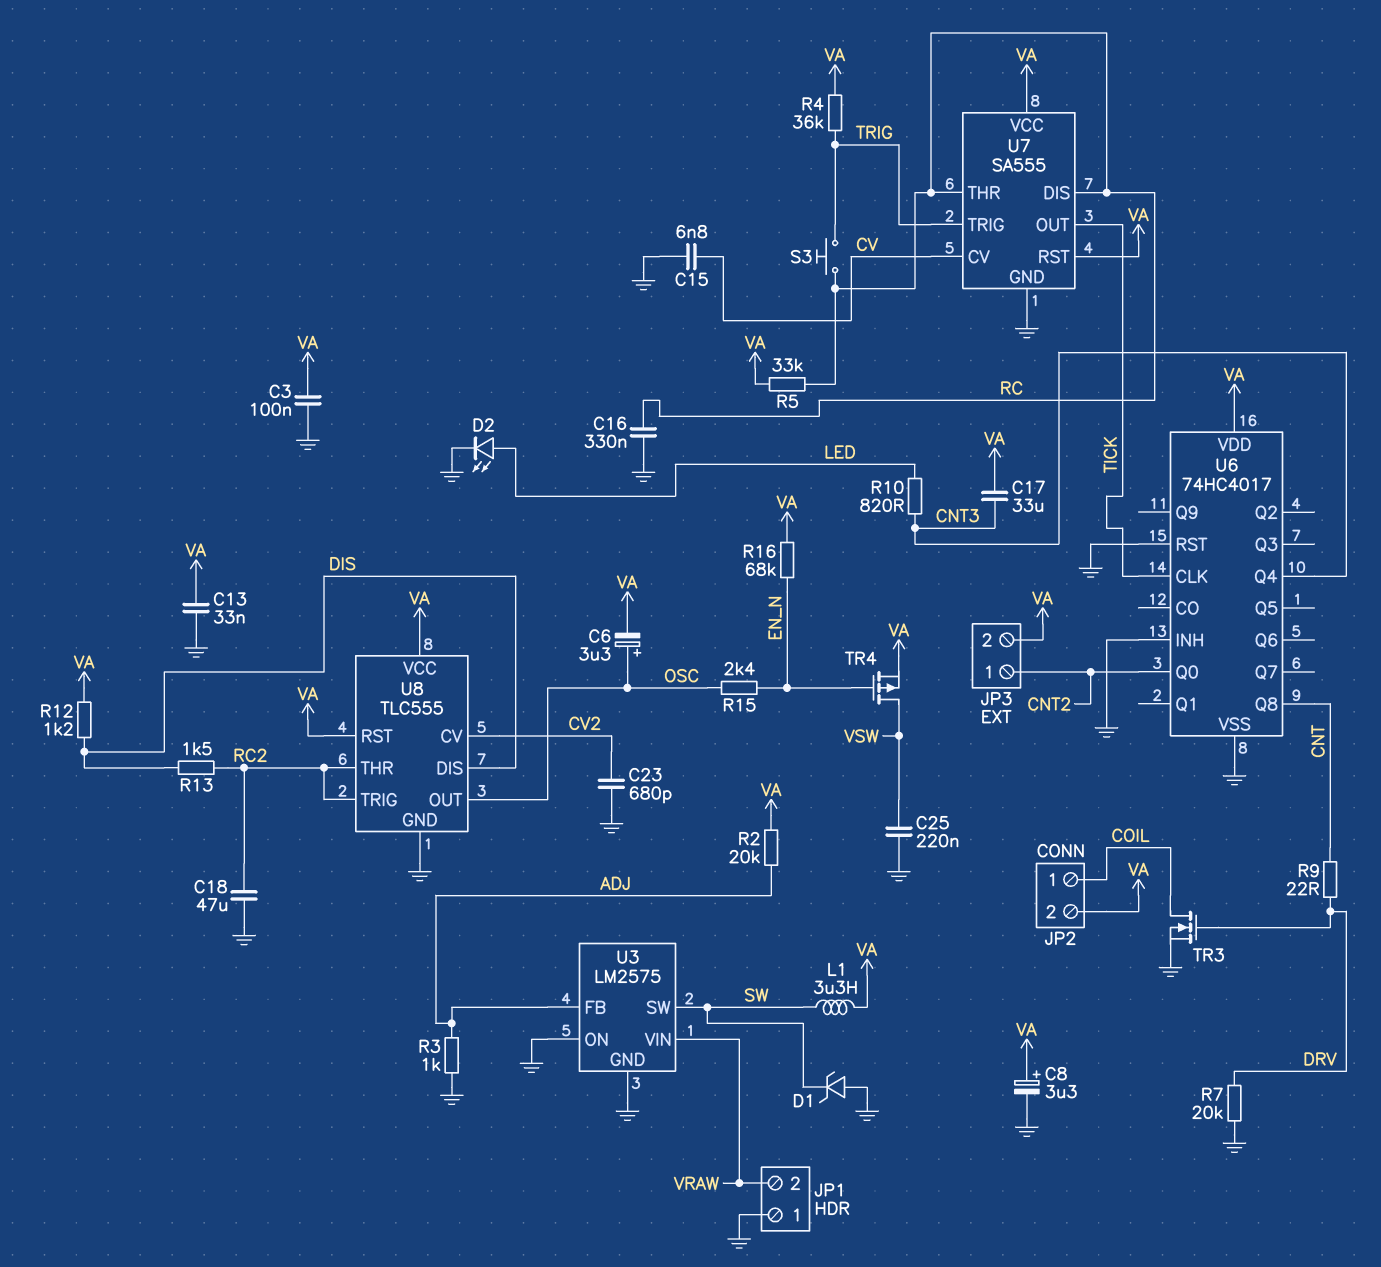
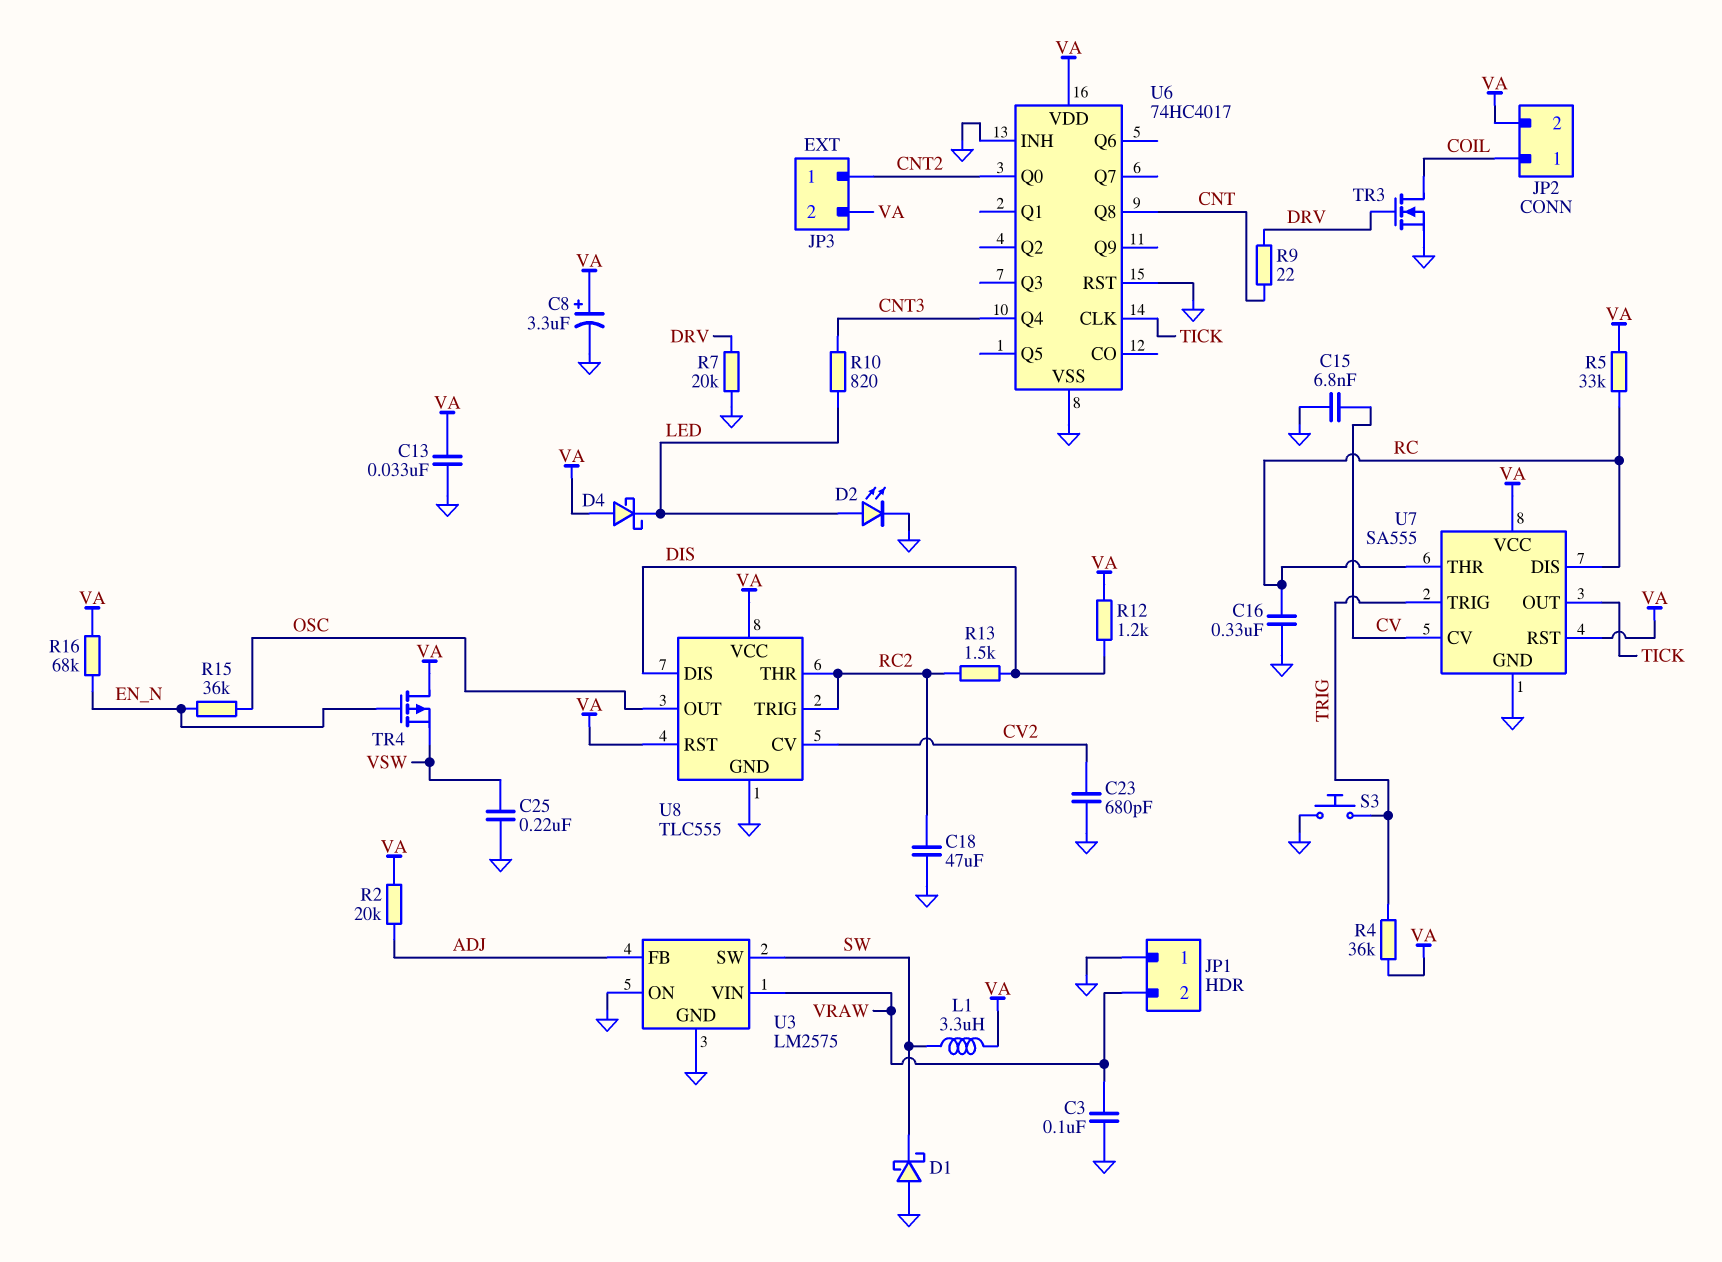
C3: 100nF (GND, VA) -> 100nF (GND, VRAW)
C6: 3.3uF (plus OSC, minus VA) -> none
C17: 33uF (CNT3, VA) -> none
D1: zener (A GND, K SW) -> schottky (A GND, K SW)
D4: none -> schottky (A VA, K LED)
R3: 1k (ADJ, GND) -> none
R15: 2.4k (EN_N, OSC) -> 36k (EN_N, OSC)
S3: button (RC, TRIG) -> button (GND, TRIG)
TR4: PMOS (G EN_N, D VSW, S VA) -> PMOS (G EN_N, D VA, S VSW)

